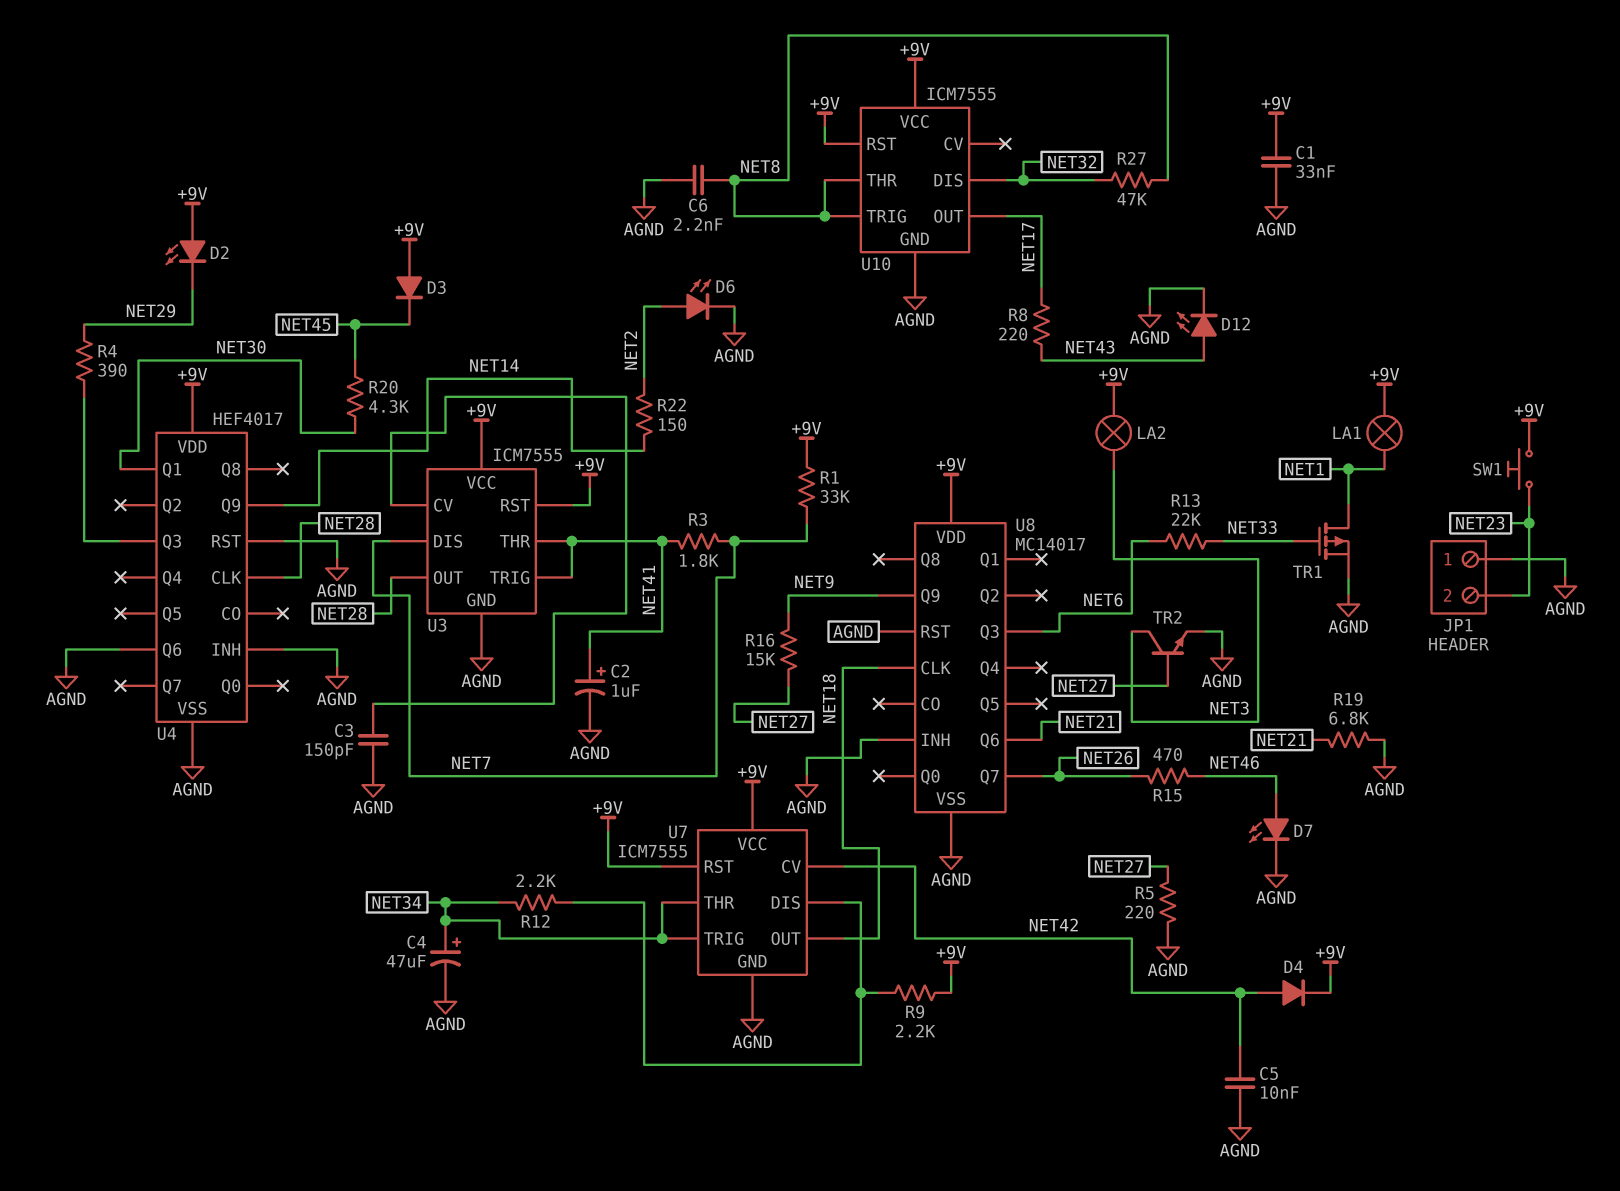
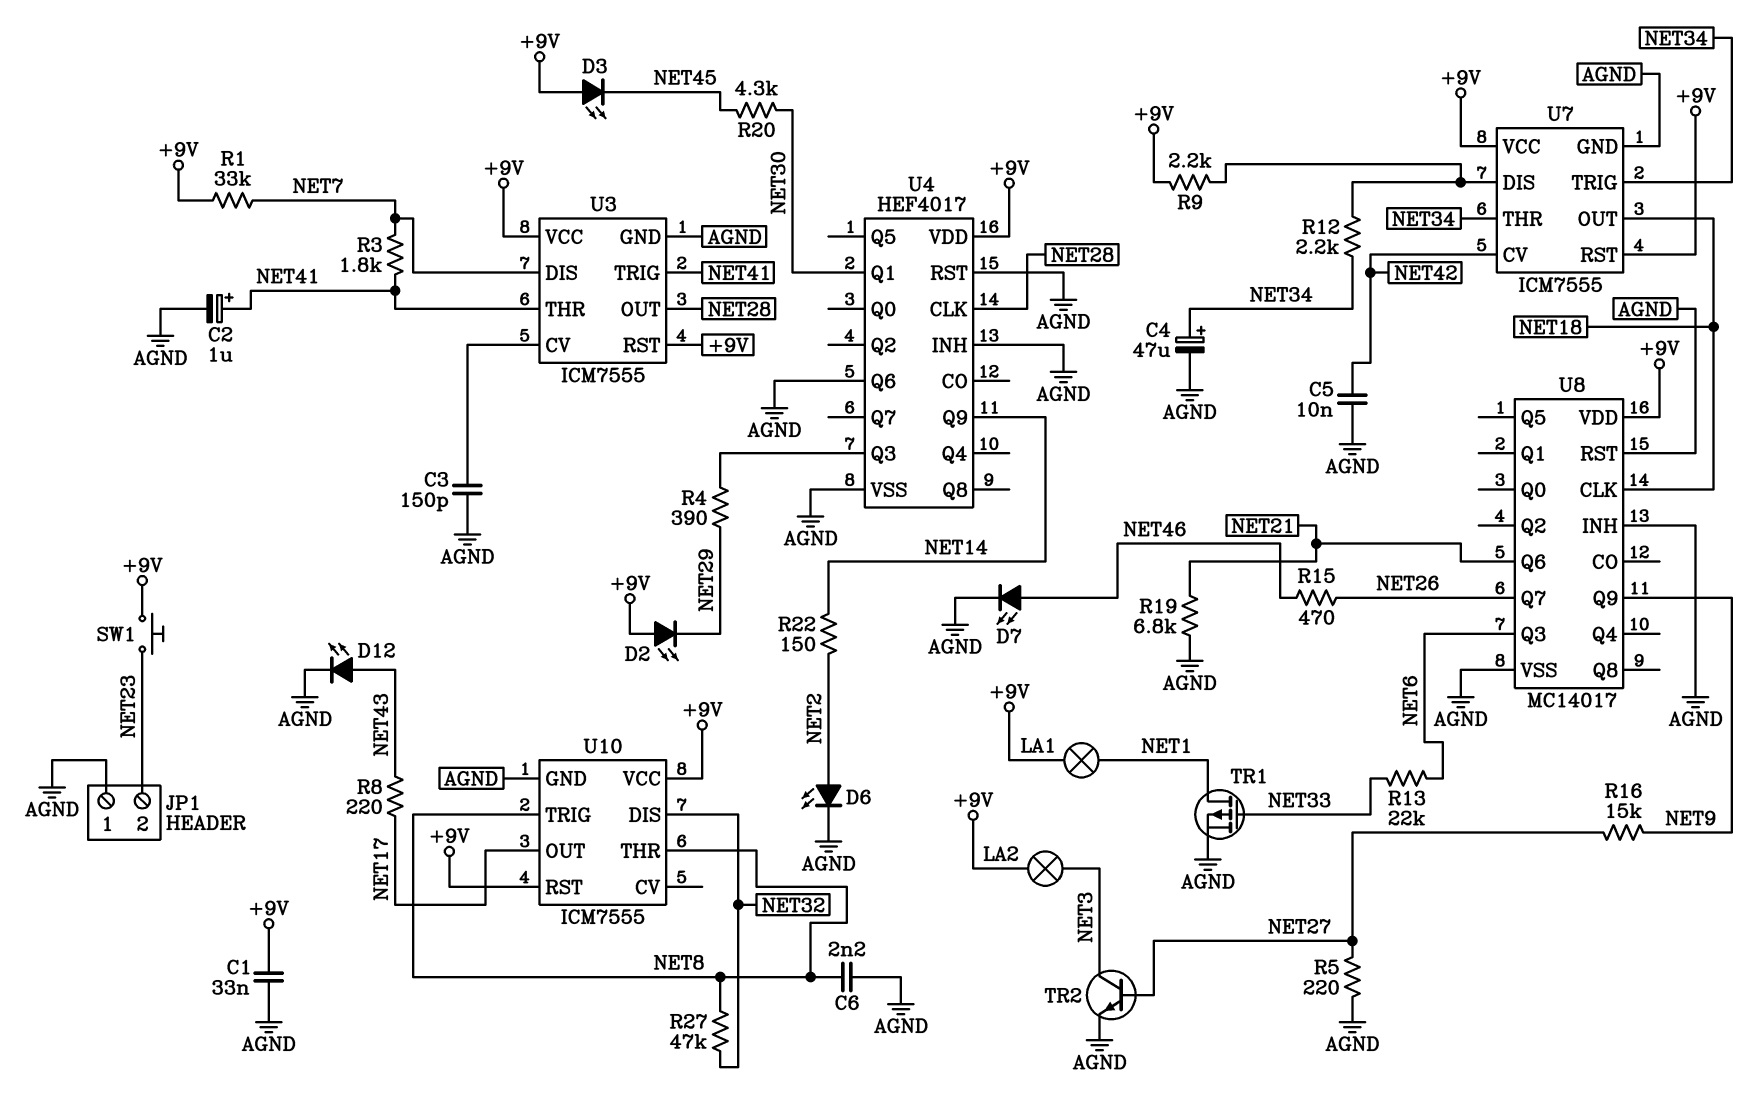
D3: diode (A +9V, K NET45) -> LED (A +9V, K NET45)
D4: diode (A NET42, K +9V) -> none

